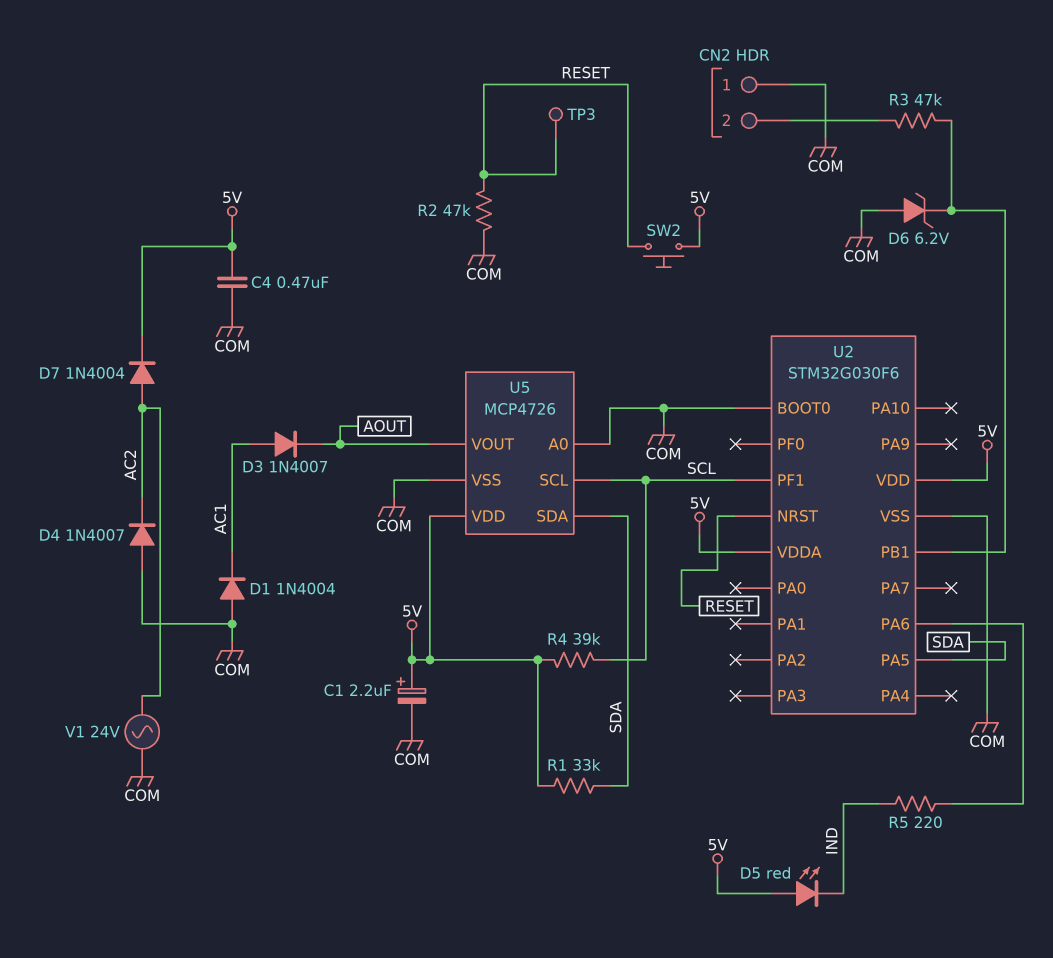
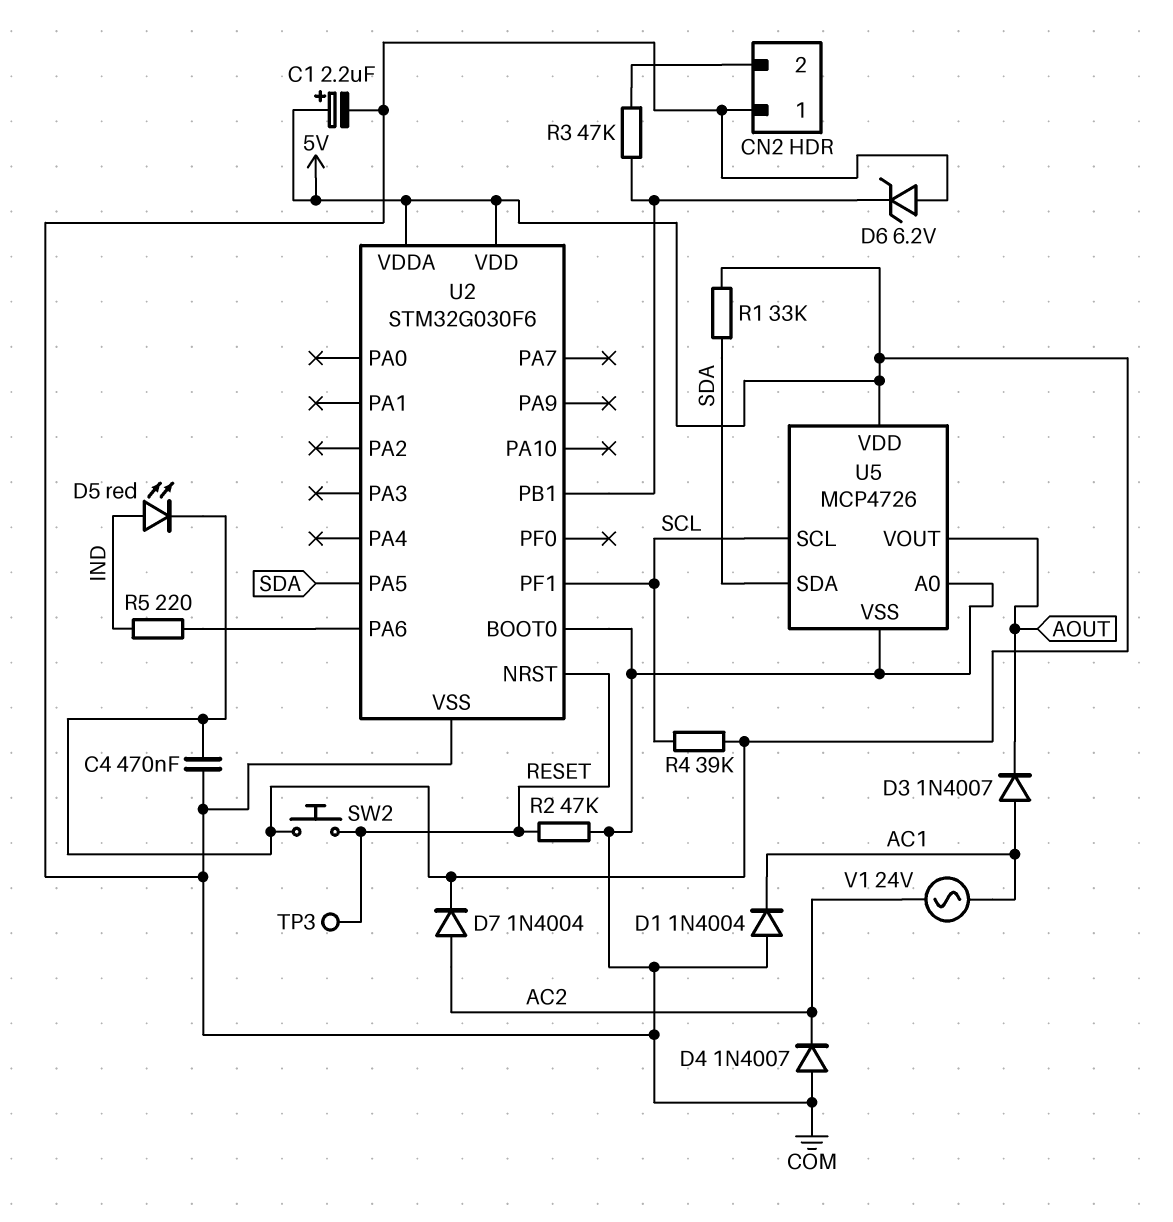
D5: LED red (A 5V, K IND) -> LED red (A IND, K 5V)
V1: AC 24V (AC2, COM) -> AC 24V (AC1, AC2)

